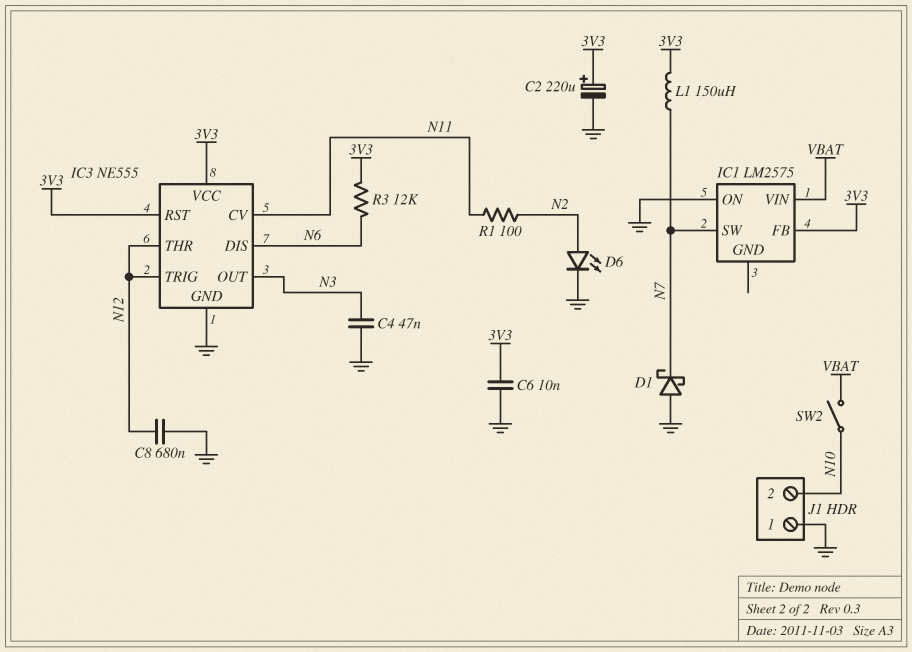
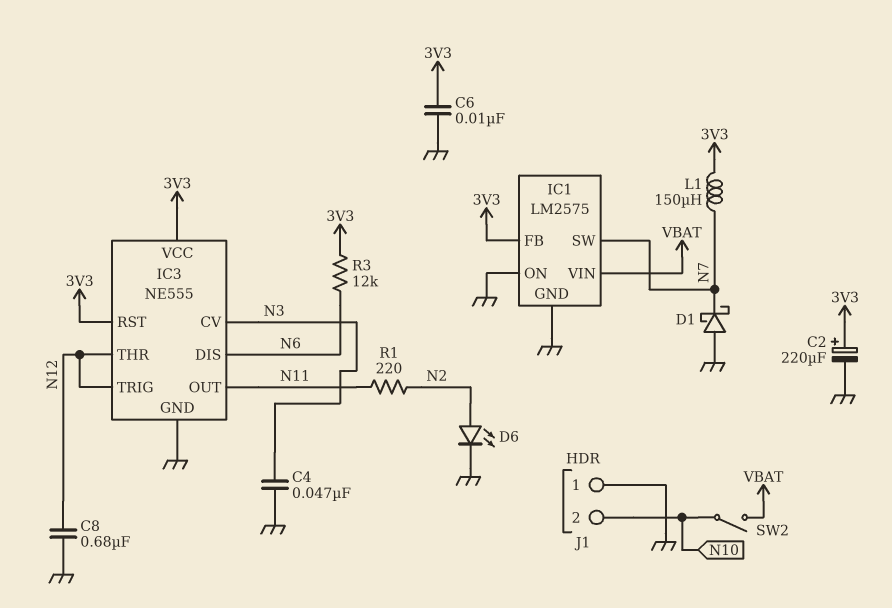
IC1 pin GND: none -> GND
IC3 pin CV: N11 -> N3
IC3 pin OUT: N3 -> N11
R1: 100 (N2, N11) -> 220 (N2, N11)

